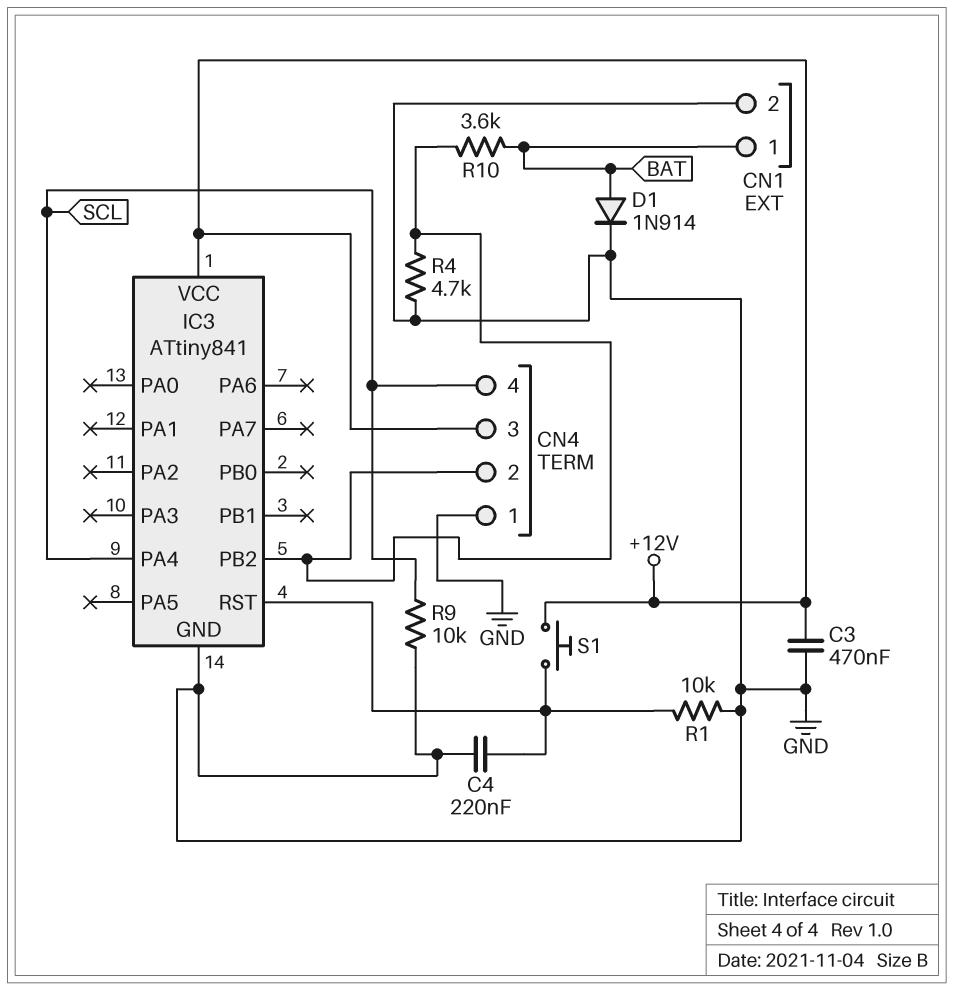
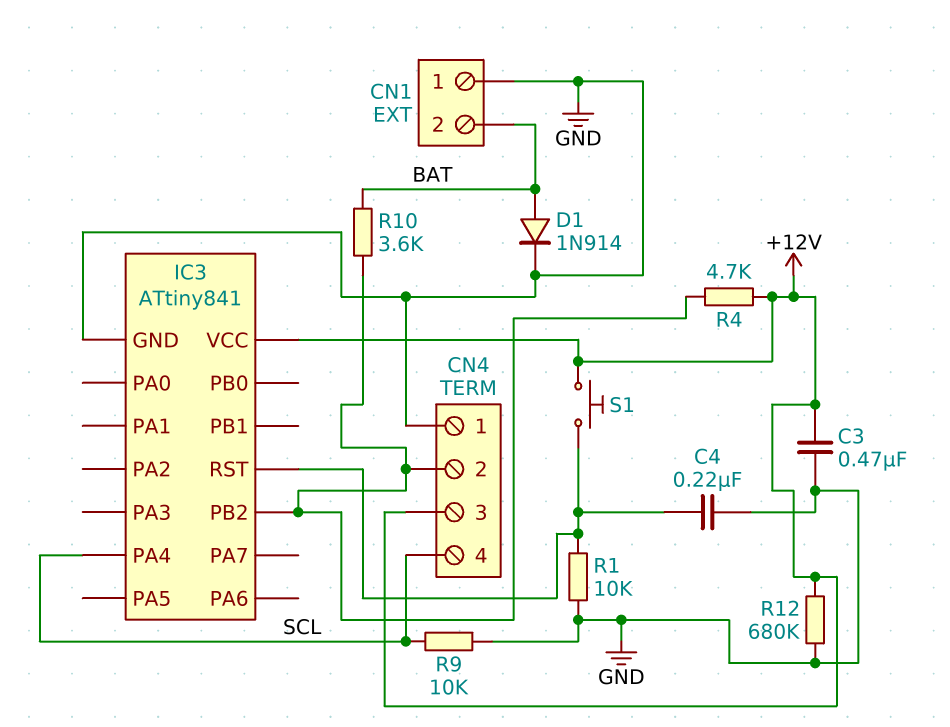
CN1 pin 1: BAT -> GND
CN1 pin 2: GND -> BAT
R4: 4.7k (CN4/2, GND) -> 4.7k (+12V, CN4/2)
R12: none -> 680k (+12V, GND)

